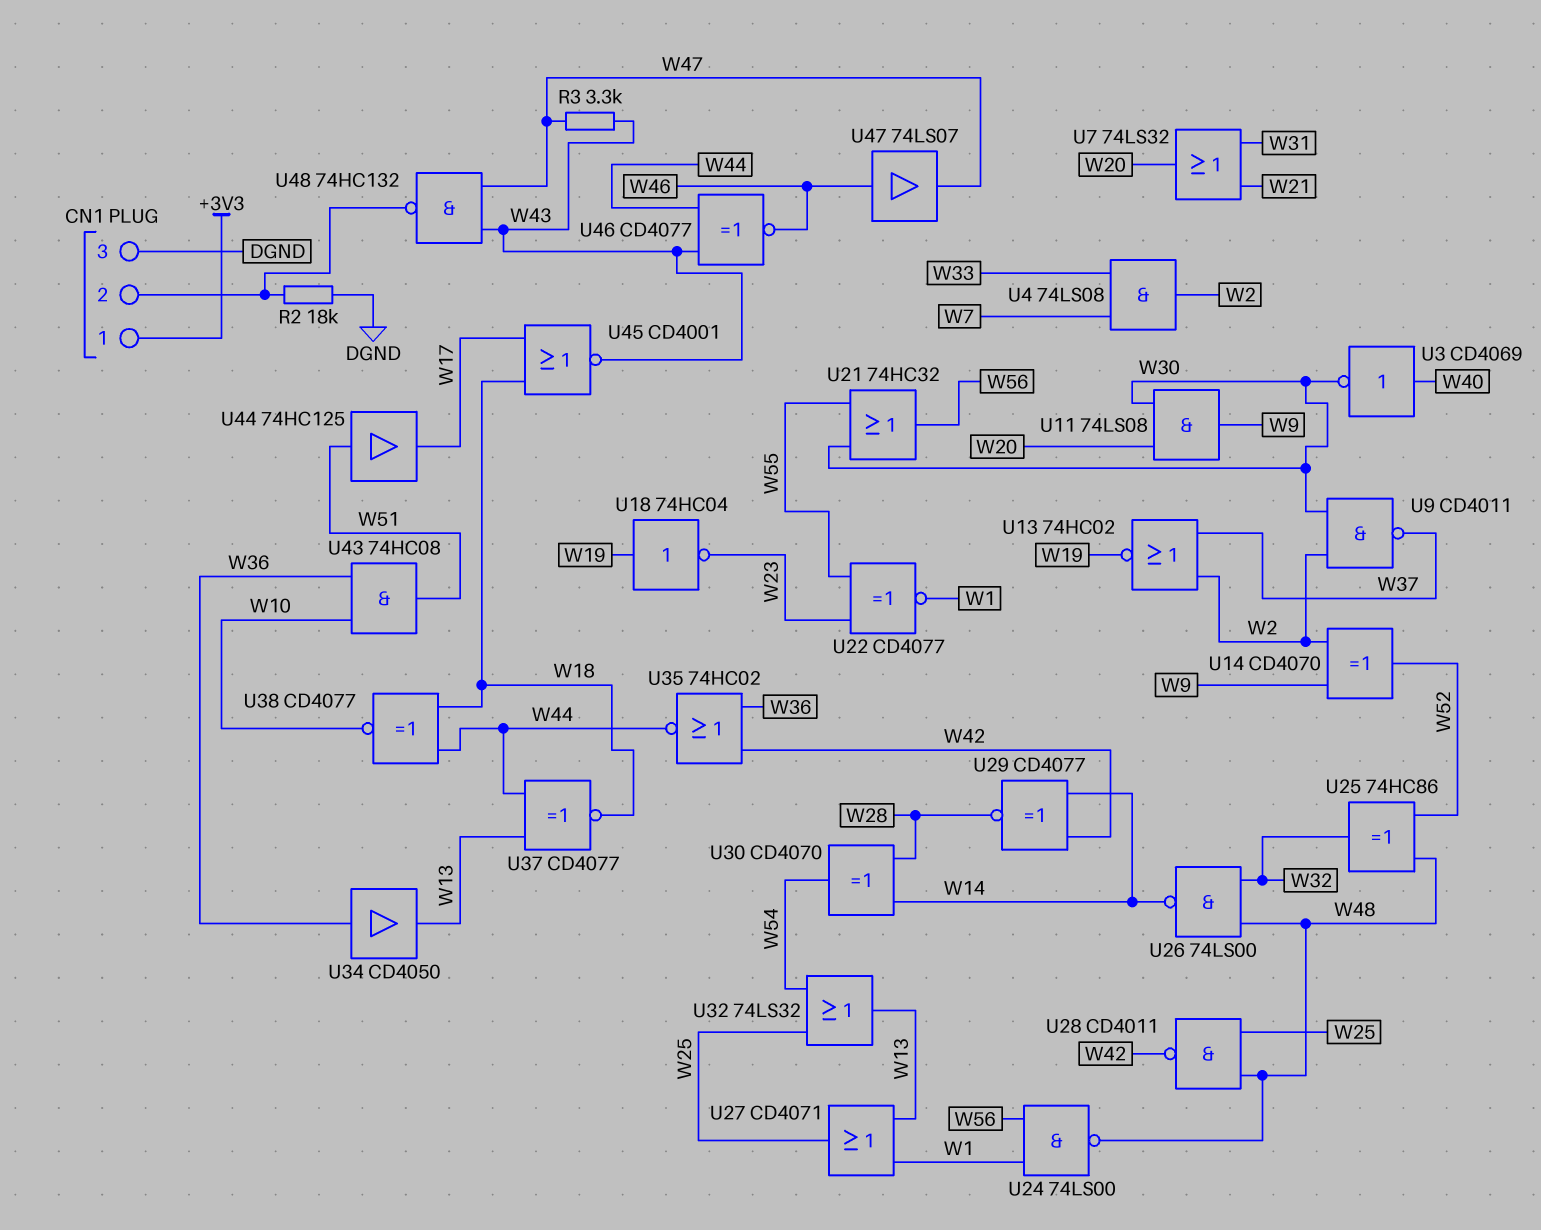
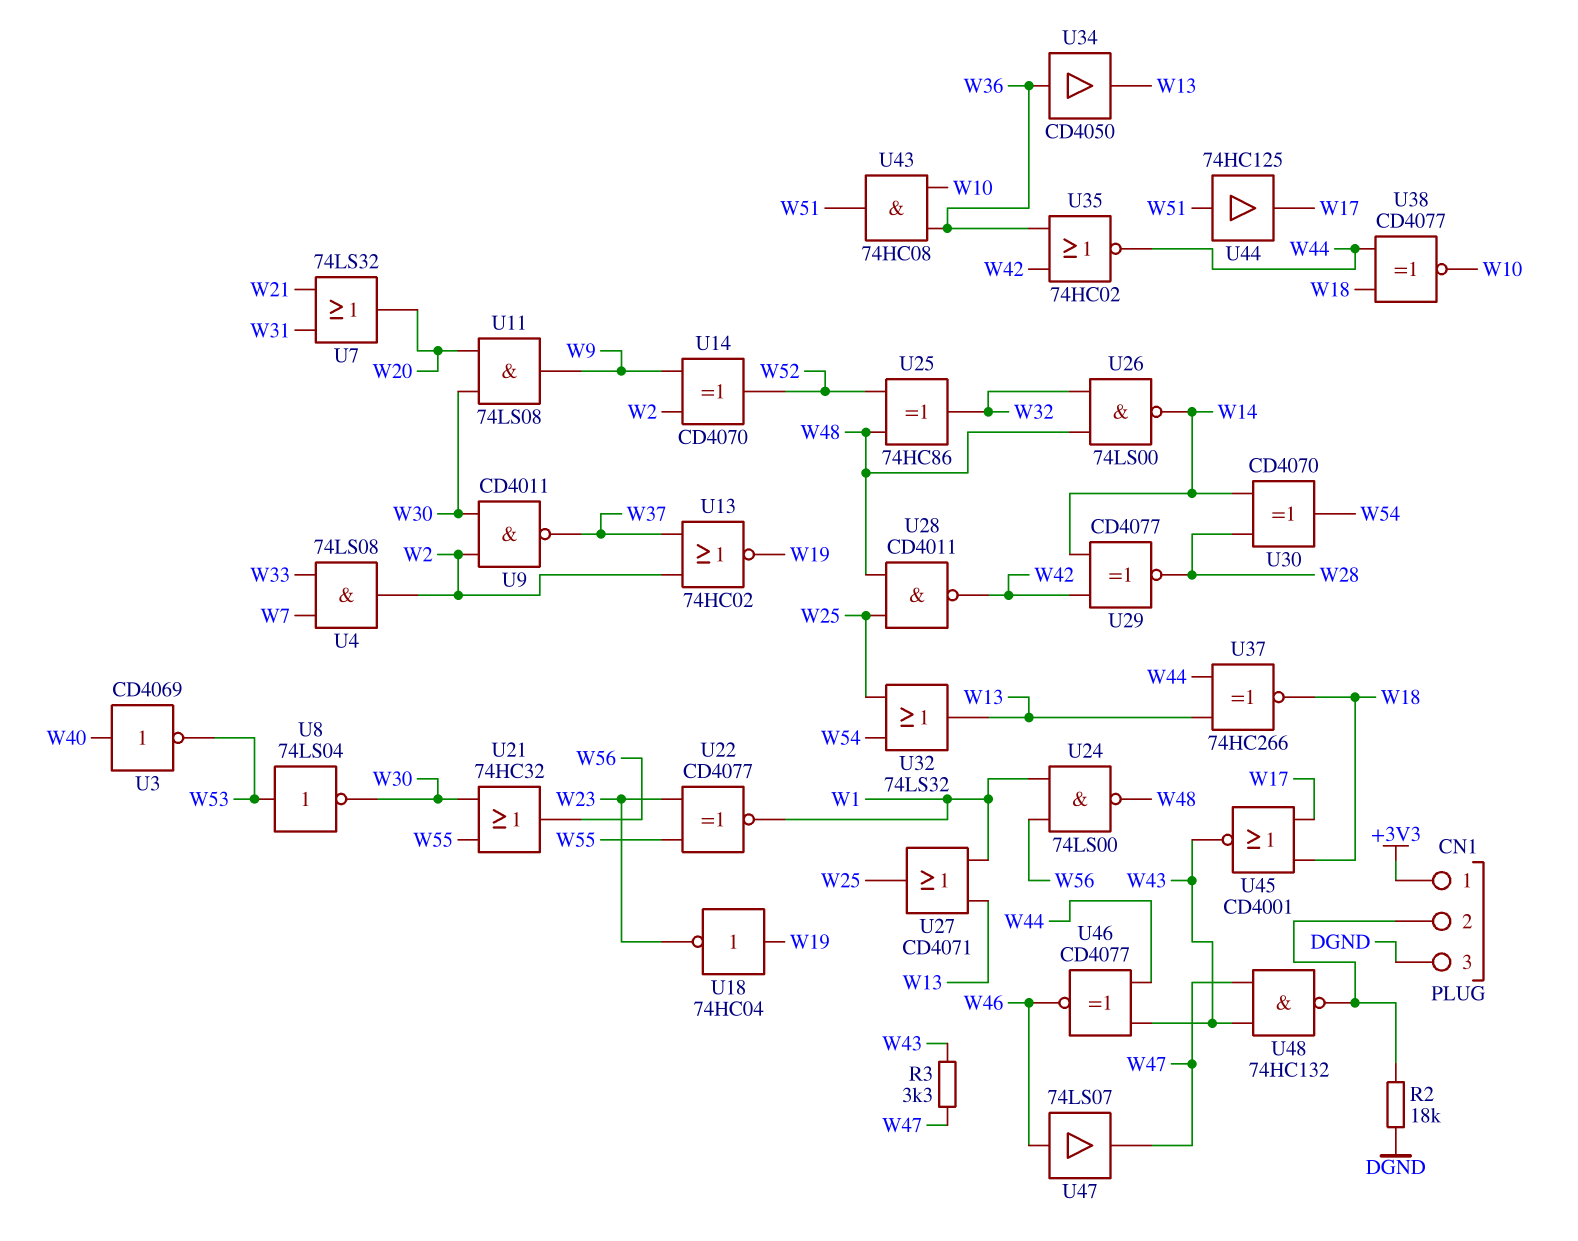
U3: NOT CD4069 (in W40, out W30) -> NOT CD4069 (in W40, out W53)
U8: none -> NOT 74LS04 (in W53, out W30)
U37: XNOR CD4077 (in W13, in W44, out W18) -> XNOR 74HC266 (in W13, in W44, out W18)

